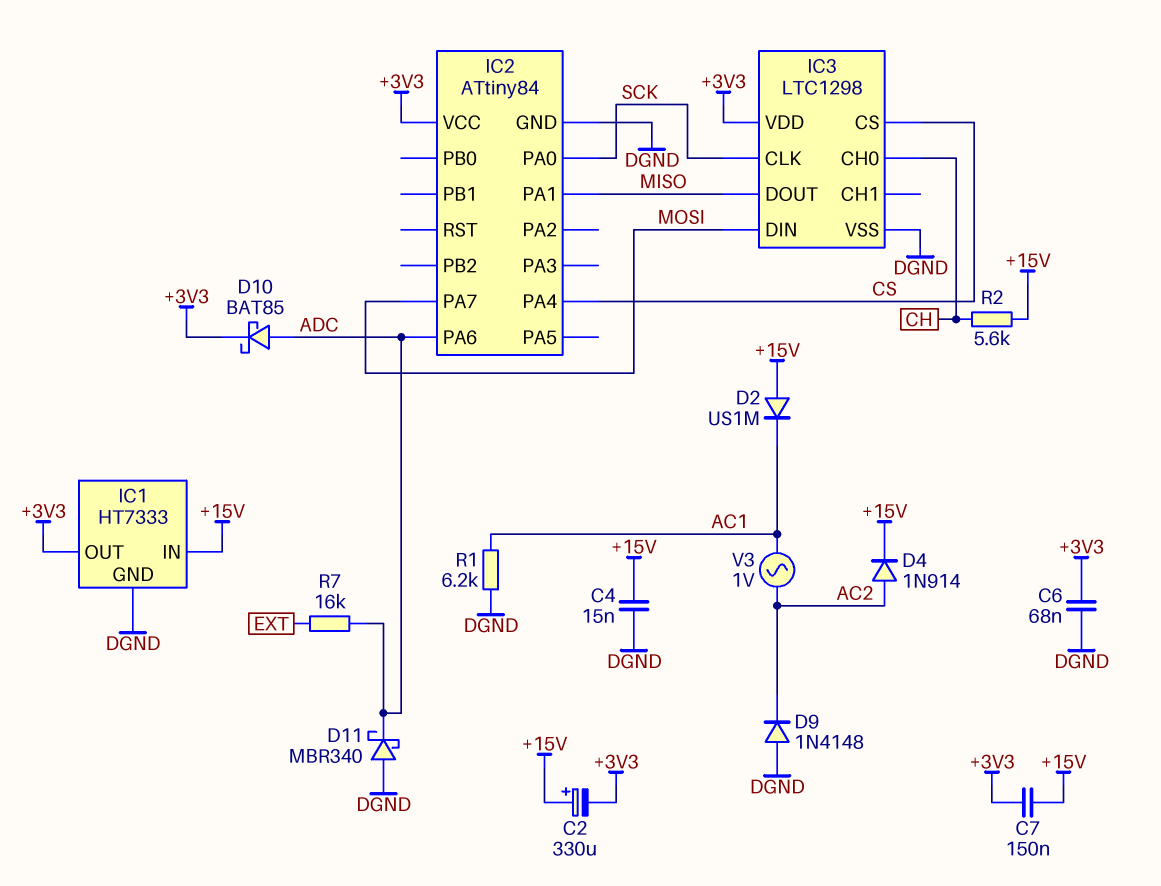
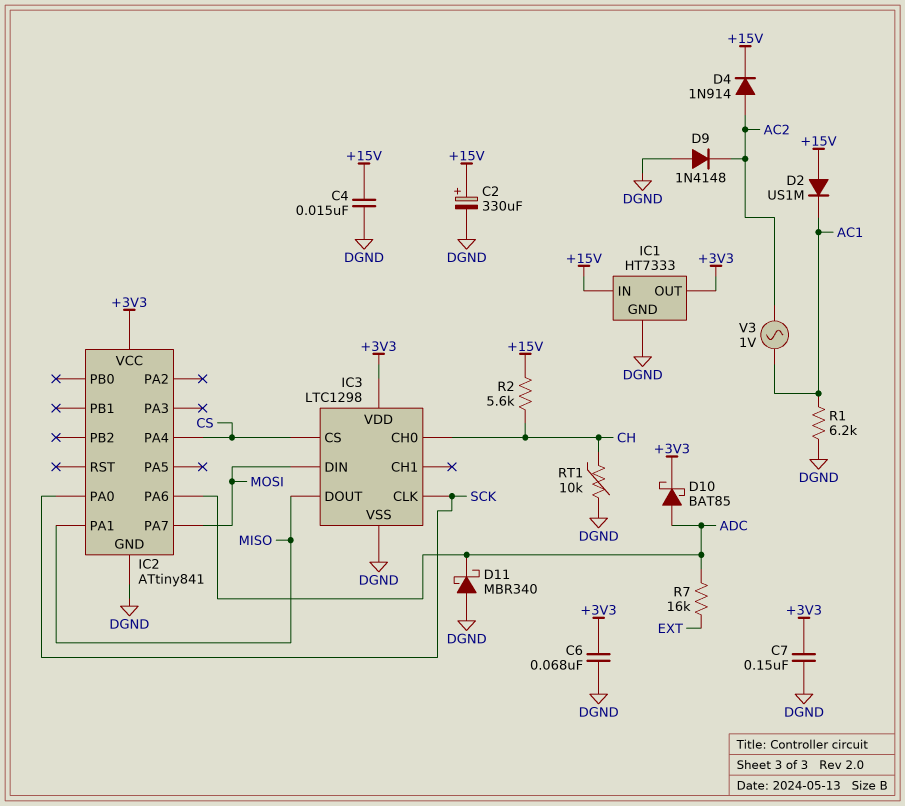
C2: 330uF (plus +15V, minus +3V3) -> 330uF (plus +15V, minus DGND)
C7: 150nF (+3V3, +15V) -> 150nF (+3V3, DGND)
IC2: ATtiny84 -> ATtiny841
RT1: none -> 10k (CH, DGND)

